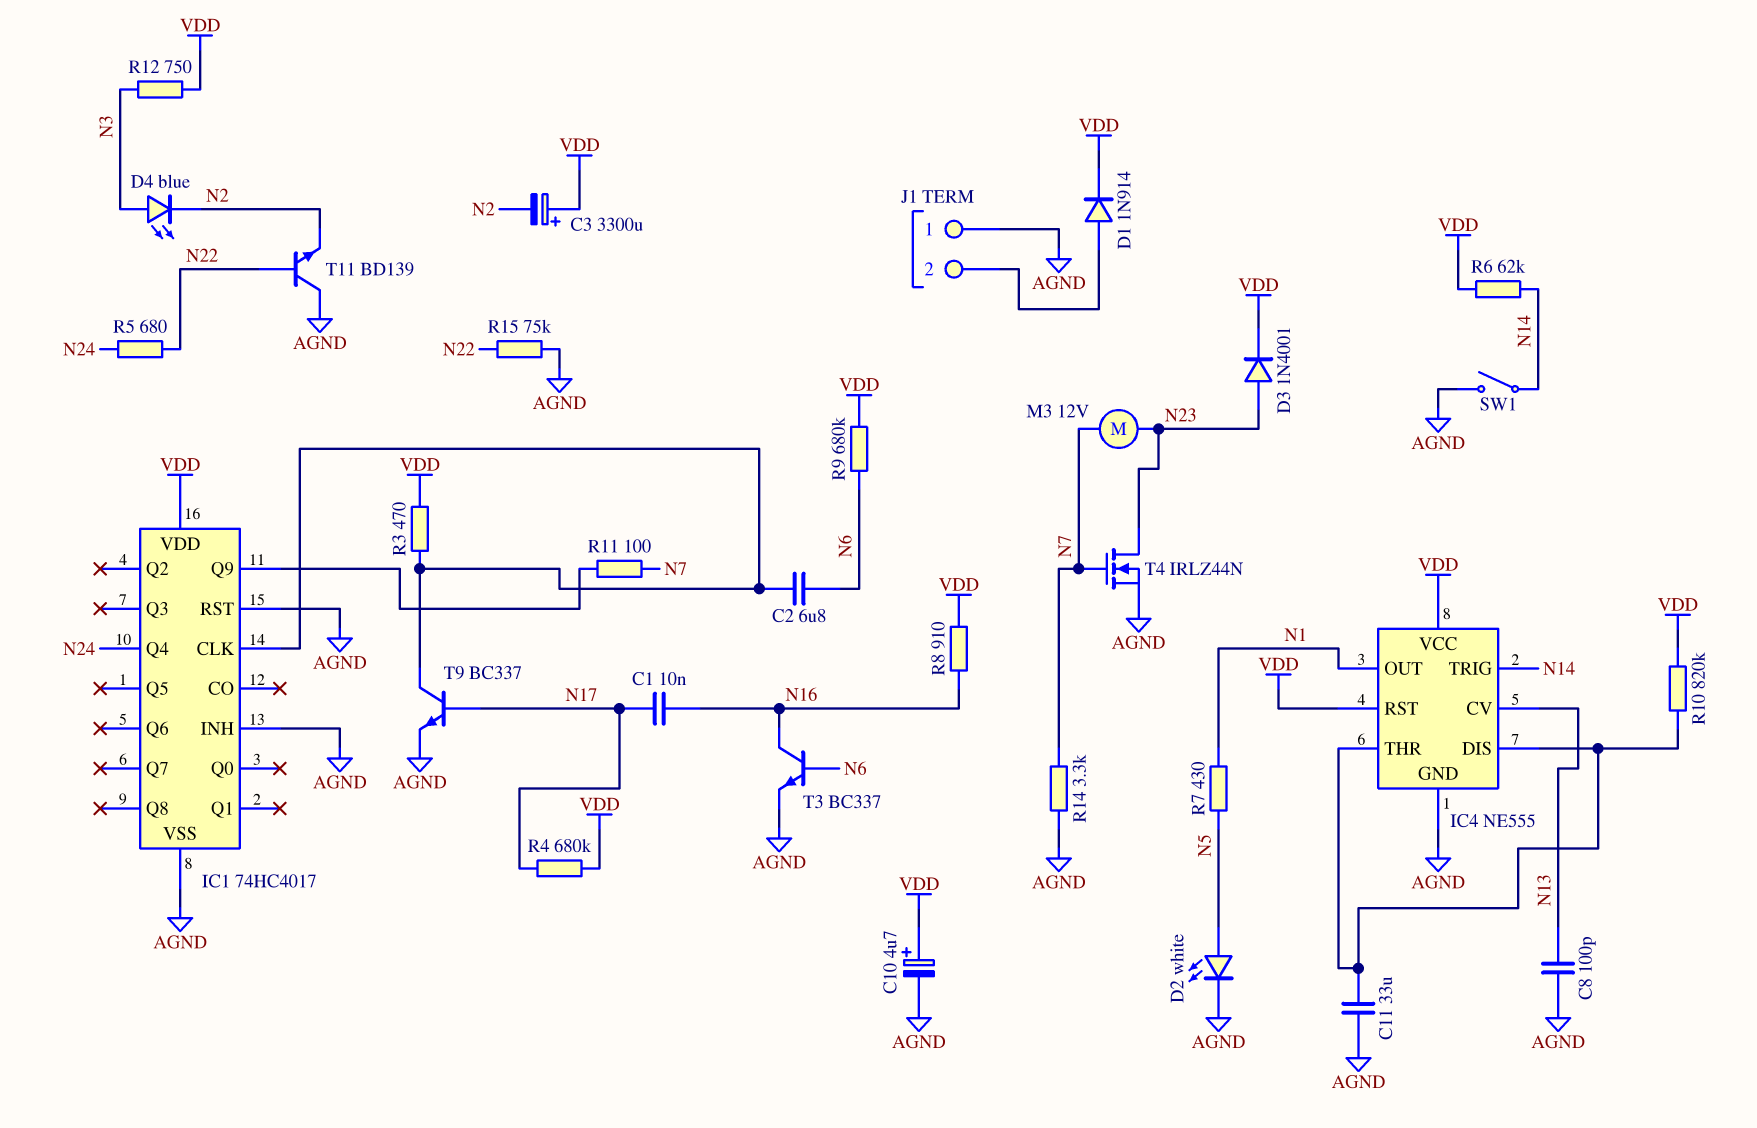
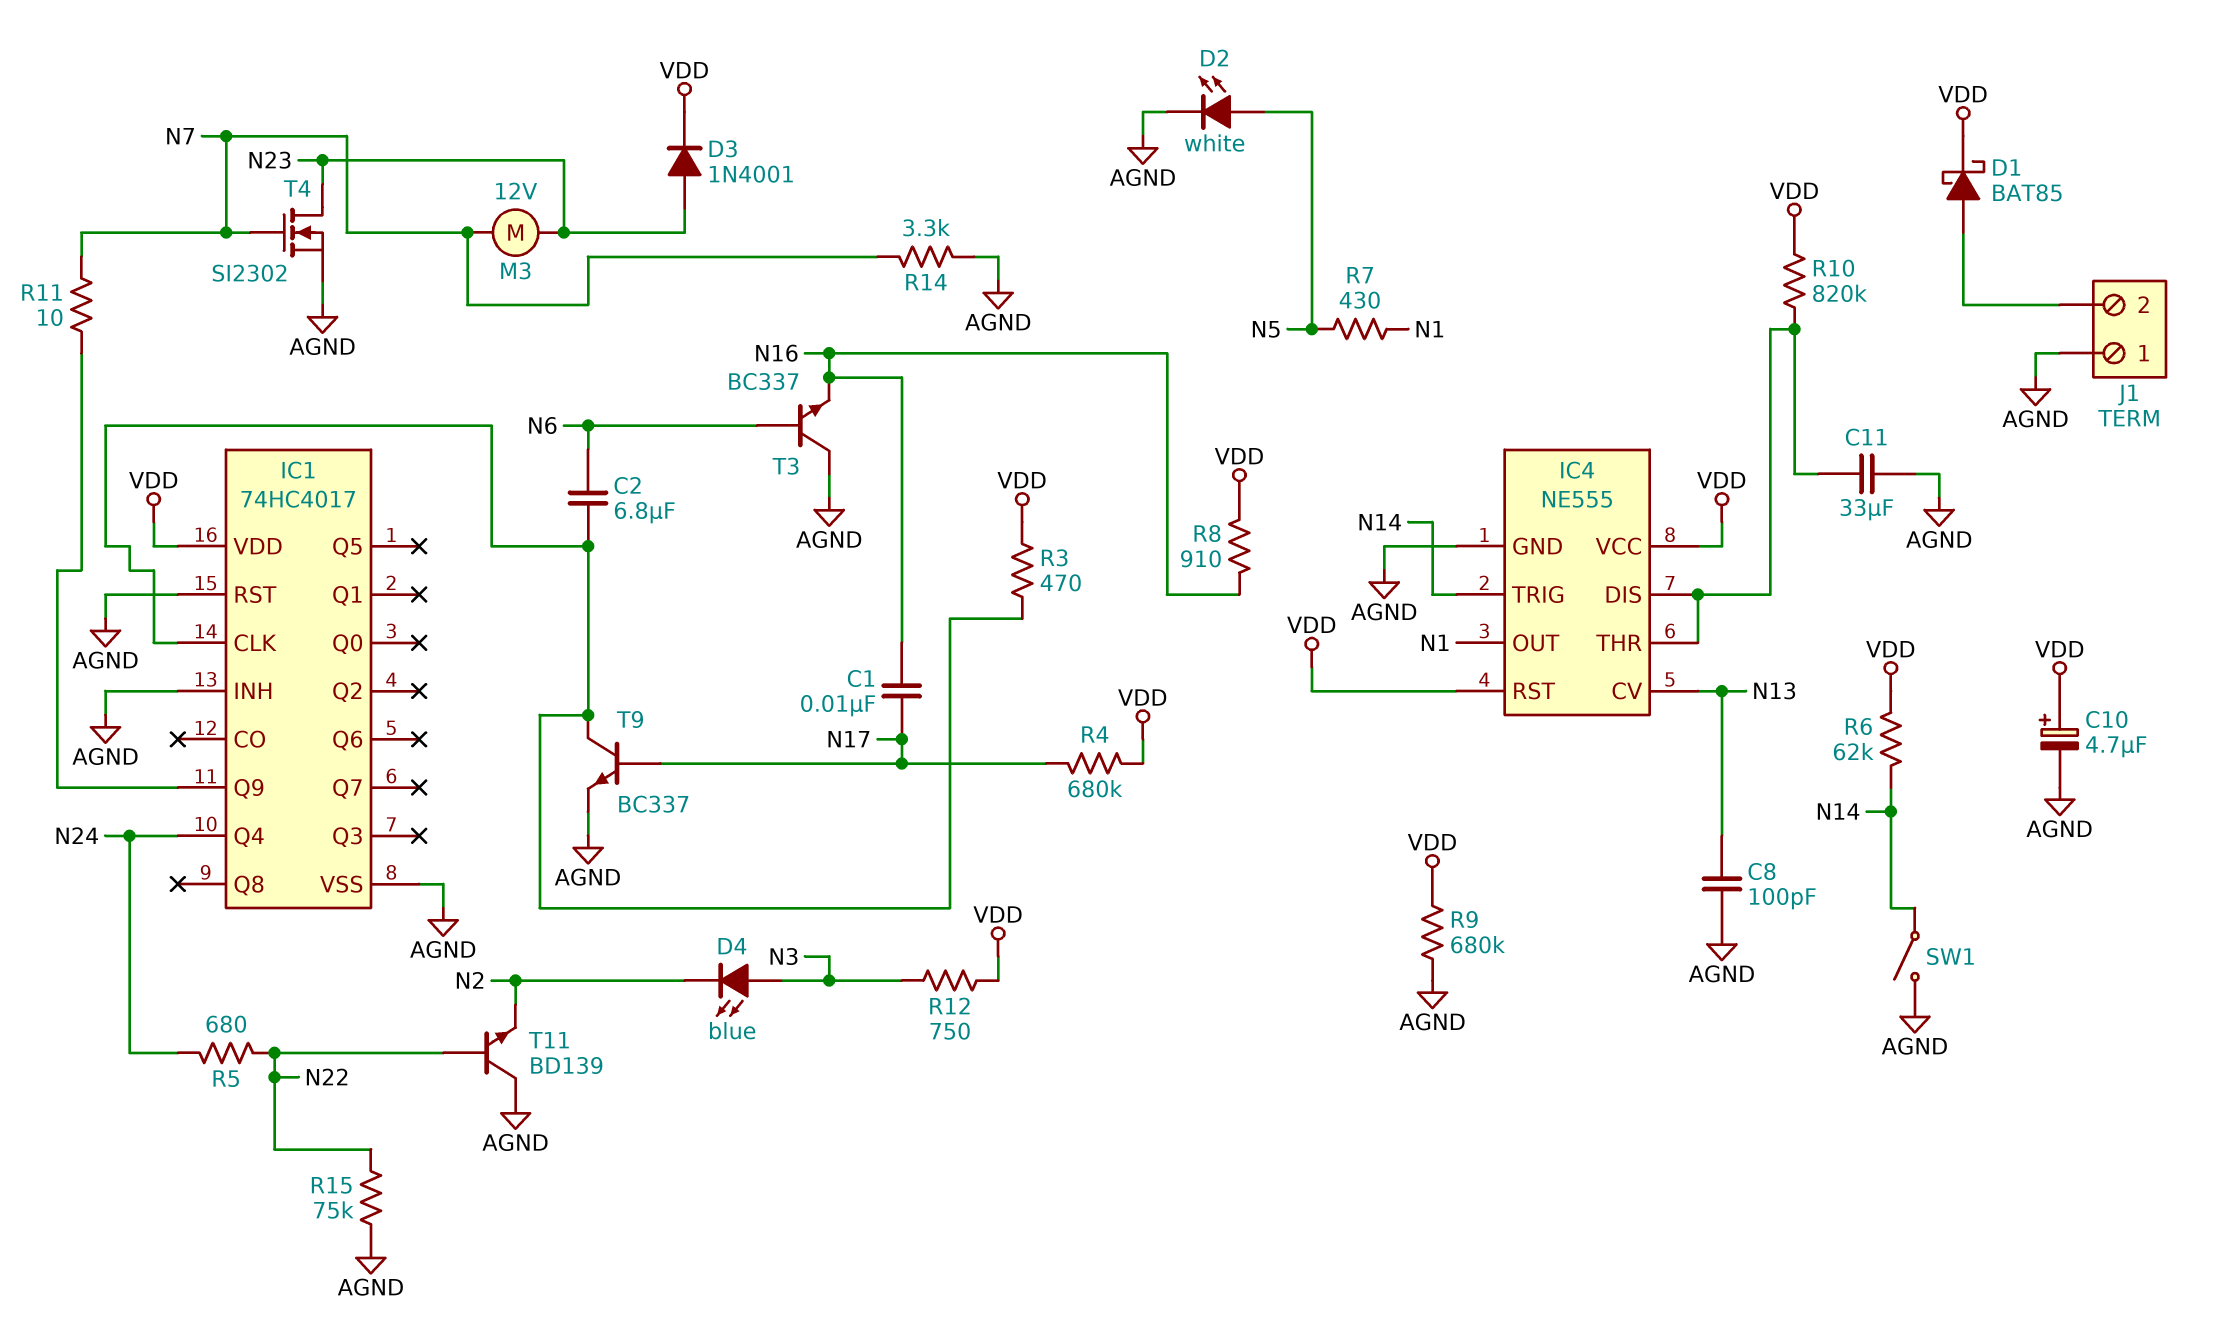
C3: 3300uF (plus VDD, minus N2) -> none
D1: diode 1N914 (A J1/2, K VDD) -> schottky BAT85 (A J1/2, K VDD)
R9: 680k (N6, VDD) -> 680k (AGND, VDD)
R11: 100 (IC1/Q9, N7) -> 10 (IC1/Q9, N7)
T3: NPN BC337 (B N6, C N16, E AGND) -> NPN BC337 (B N6, C AGND, E N16)
T4: NMOS IRLZ44N (G N7, D N23, S AGND) -> NMOS SI2302 (G N7, D N23, S AGND)

